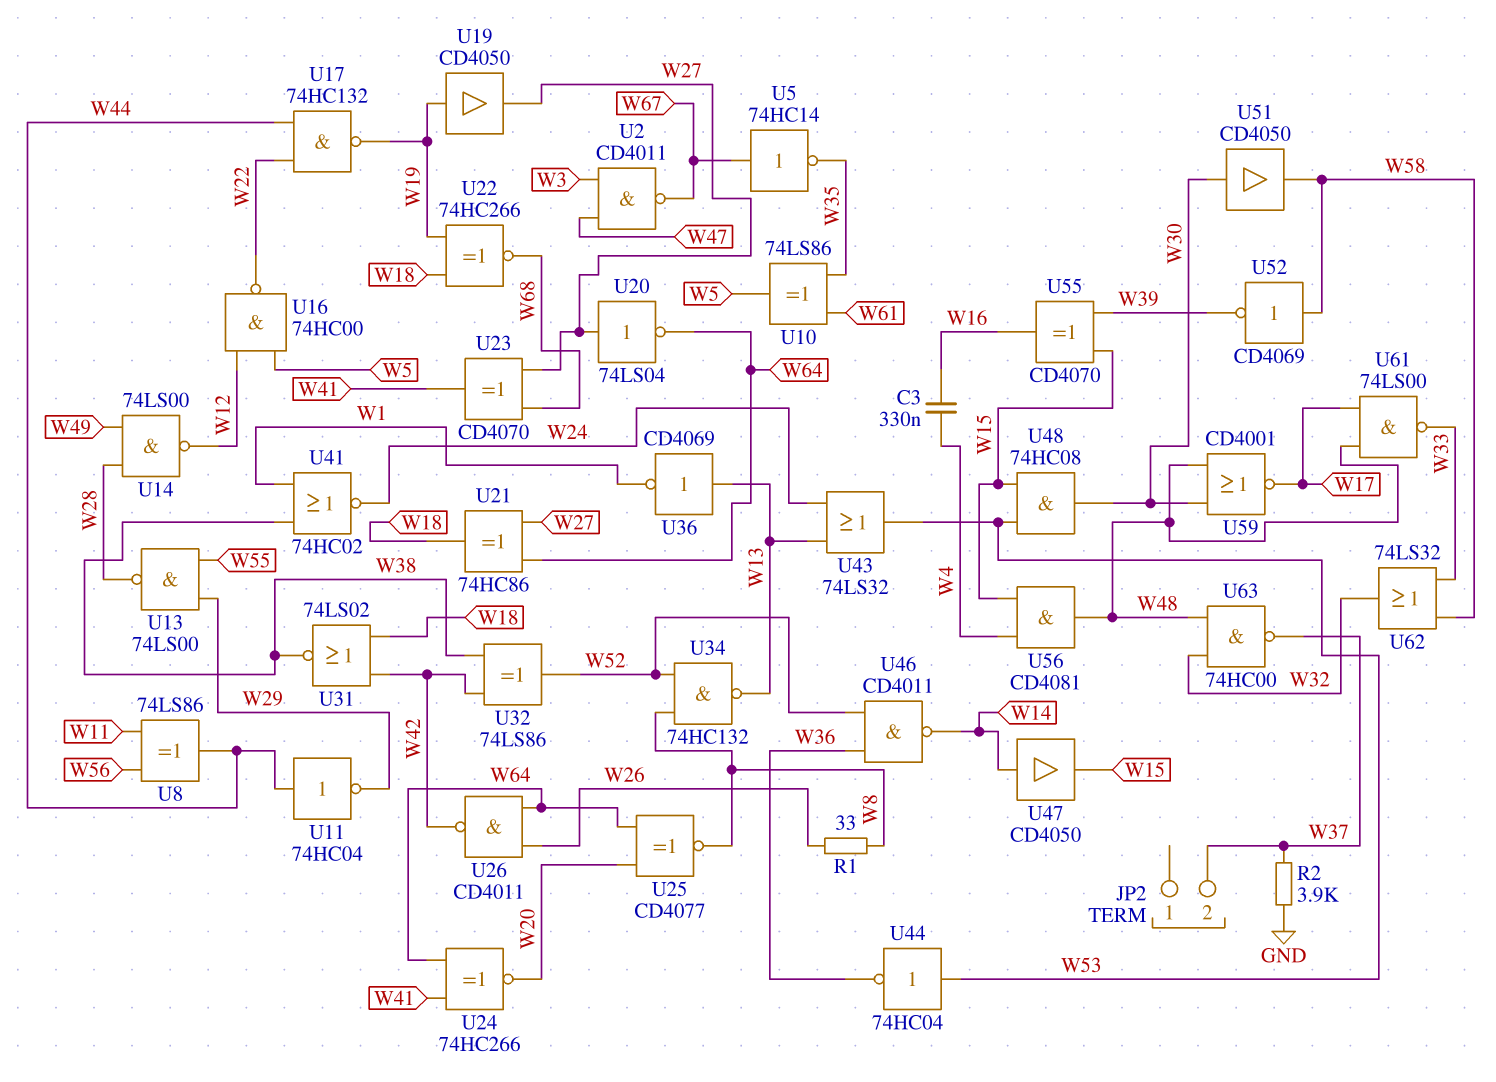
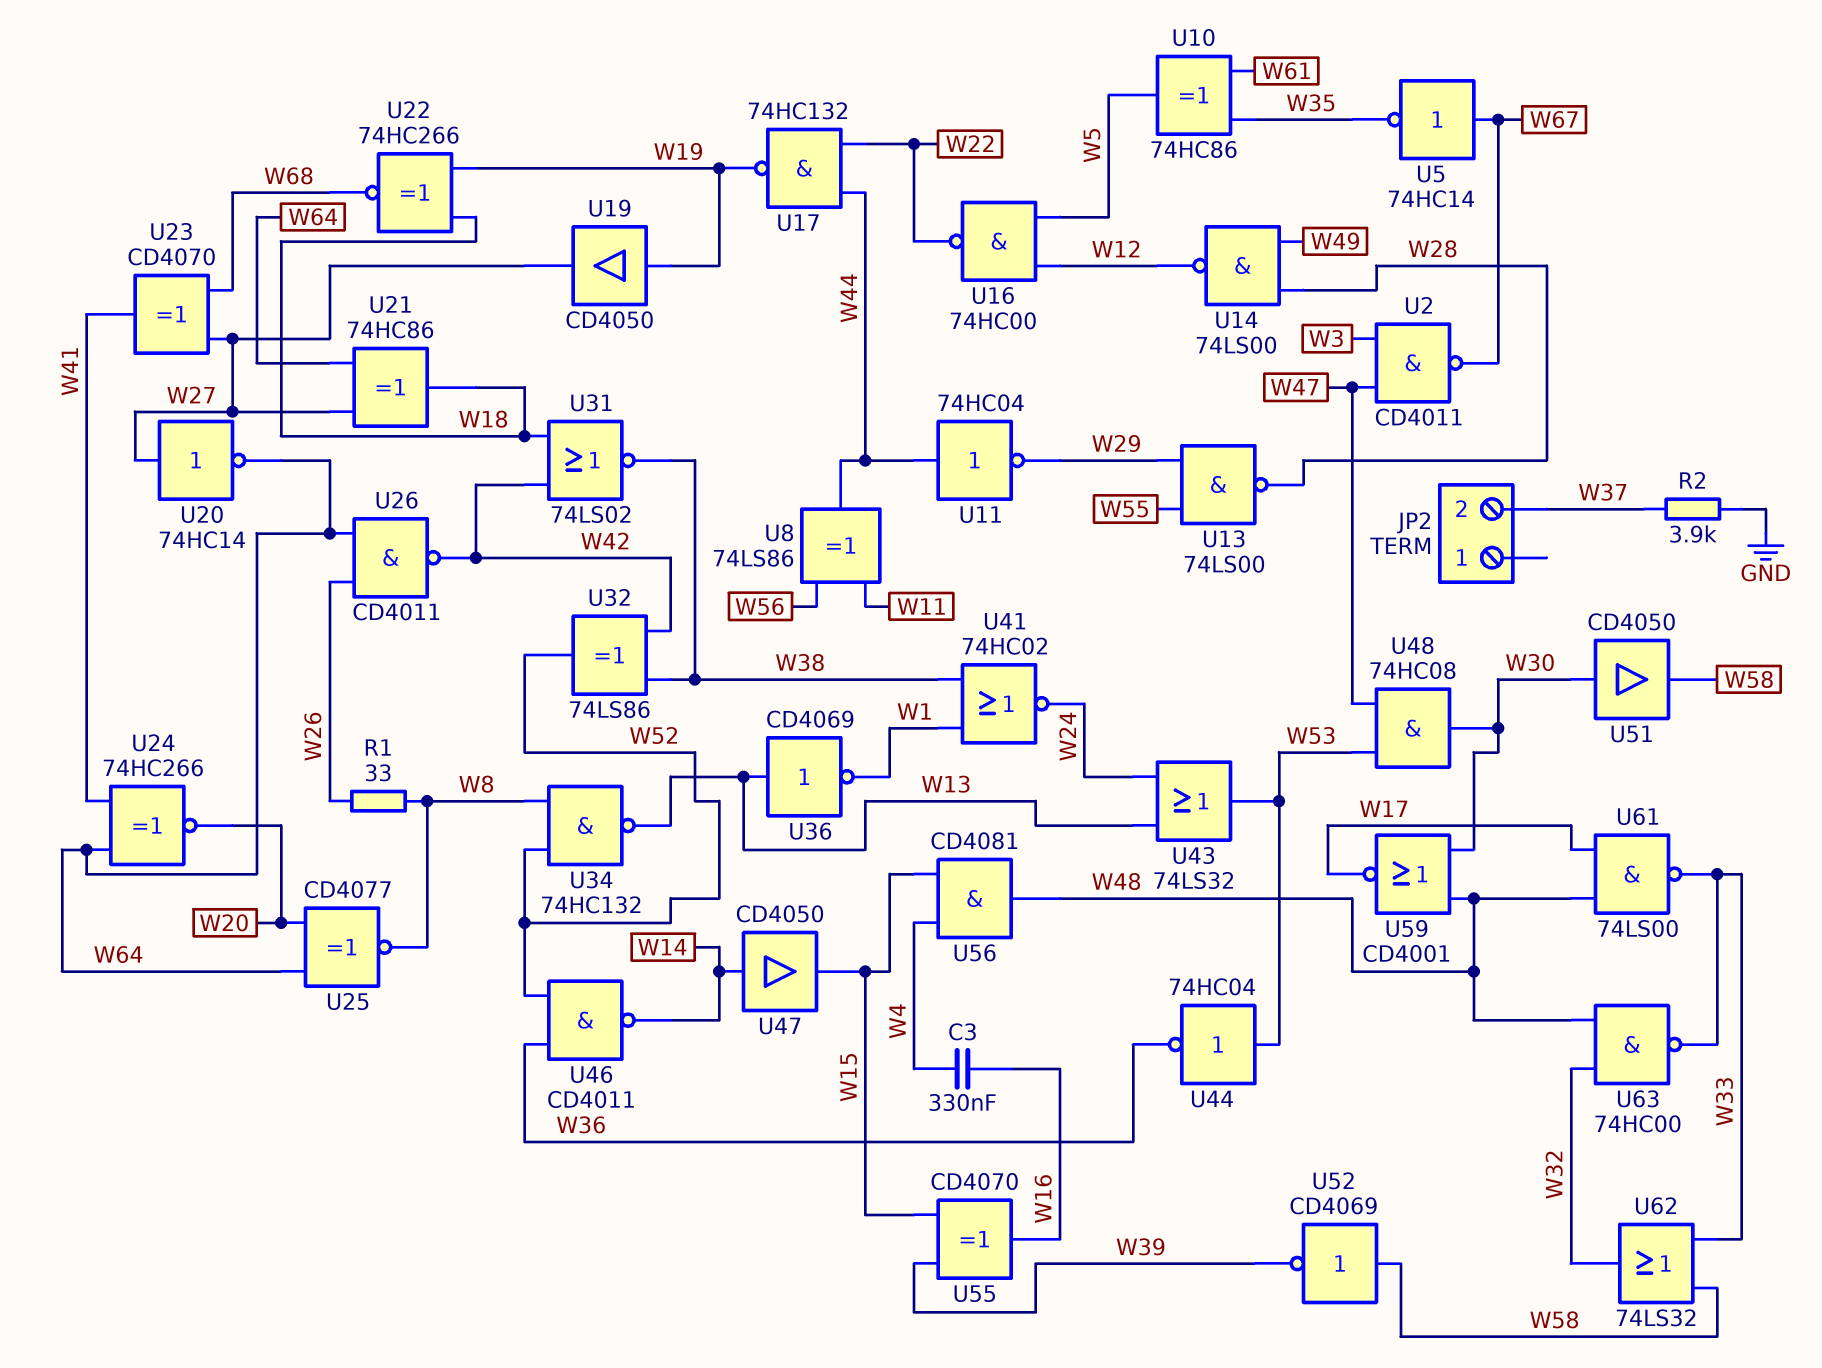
U10: XOR 74LS86 (in W35, in W61, out W5) -> XOR 74HC86 (in W35, in W61, out W5)
U20: NOT 74LS04 (in W27, out W64) -> NOT 74HC14 (in W27, out W64)
U48: AND 74HC08 (in W15, in W53, out W30) -> AND 74HC08 (in W47, in W53, out W30)
U63: NAND 74HC00 (in W32, in W48, out W37) -> NAND 74HC00 (in W32, in W48, out W33)

